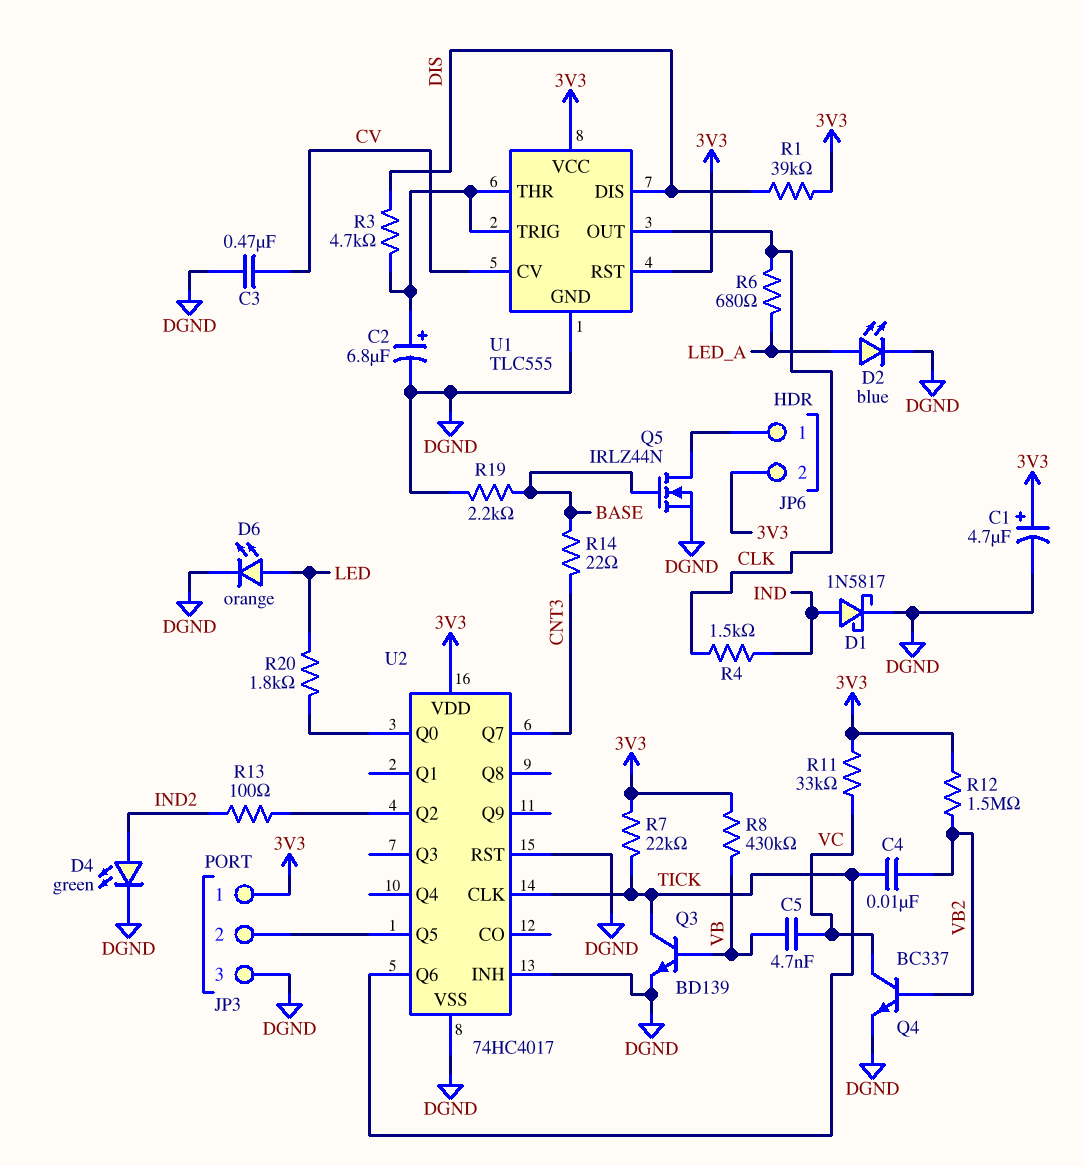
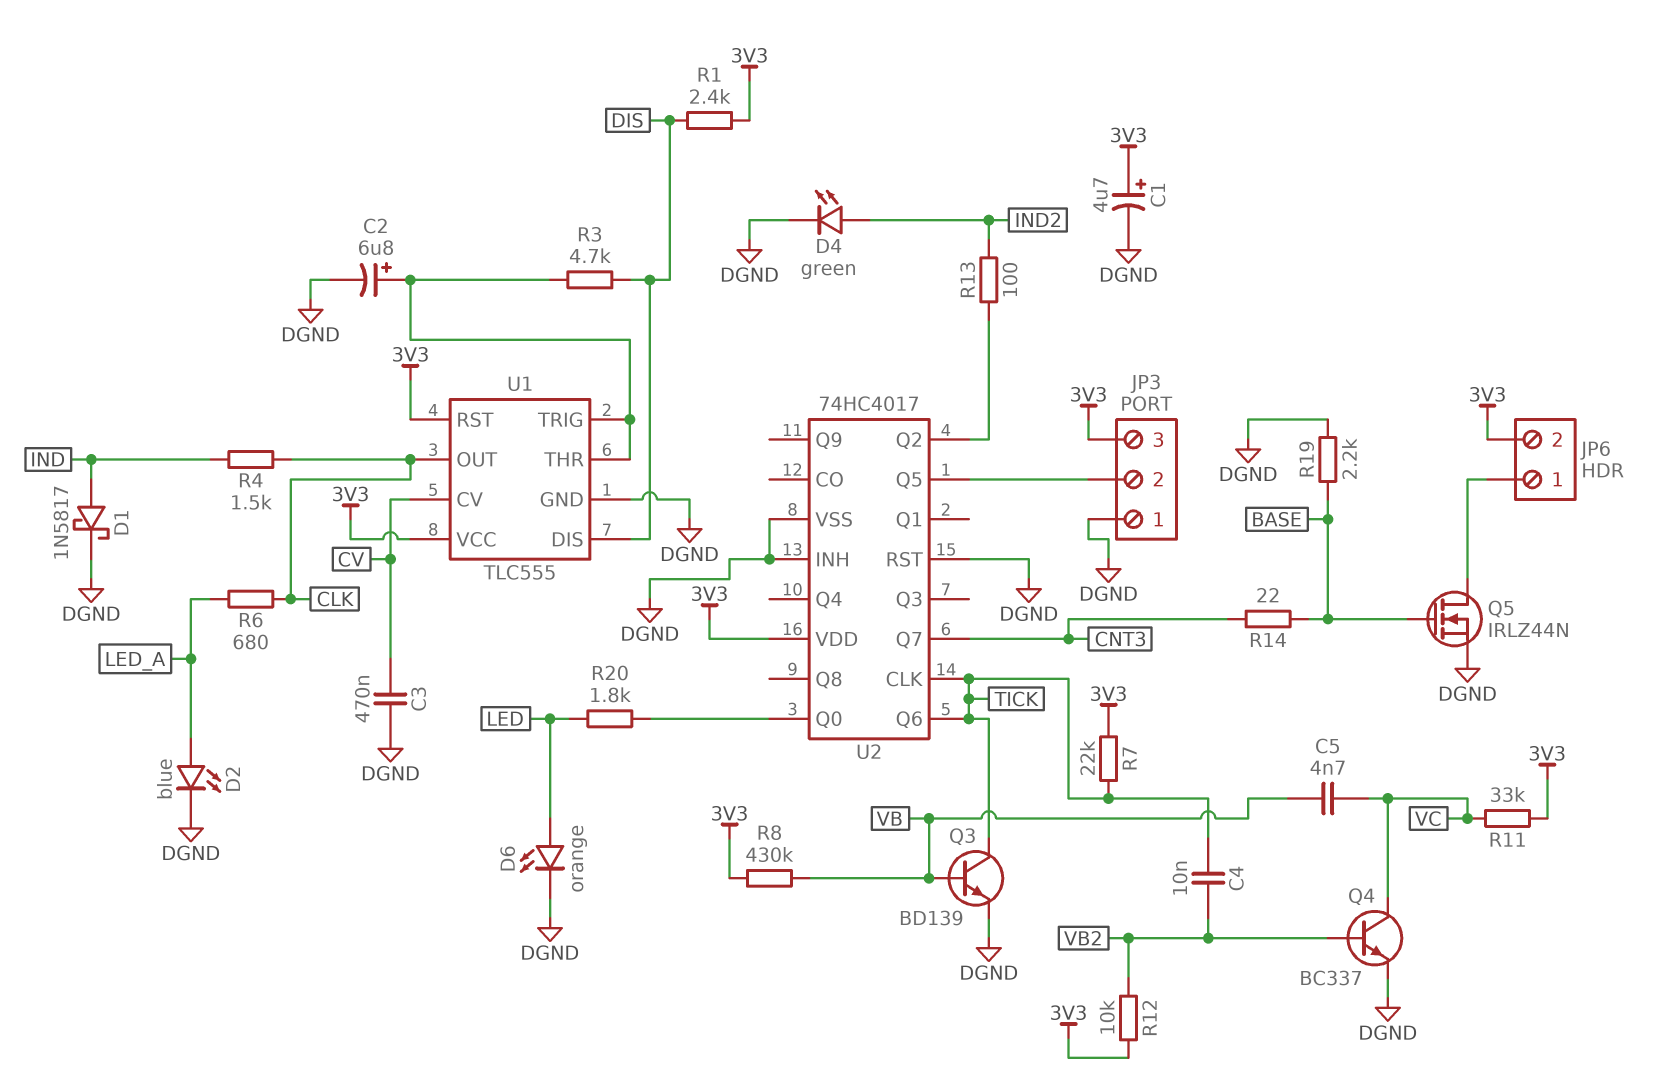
JP3 pin 1: 3V3 -> DGND
JP3 pin 3: DGND -> 3V3
R1: 39k (3V3, DIS) -> 2.4k (3V3, DIS)
R12: 1.5M (3V3, VB2) -> 10k (3V3, VB2)

